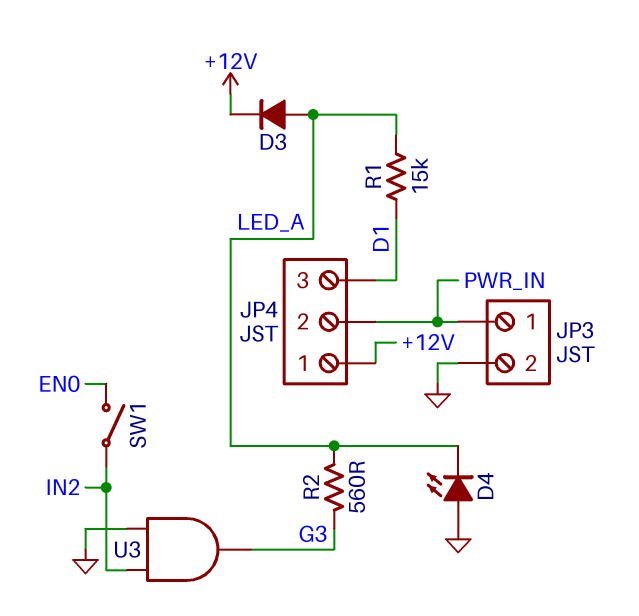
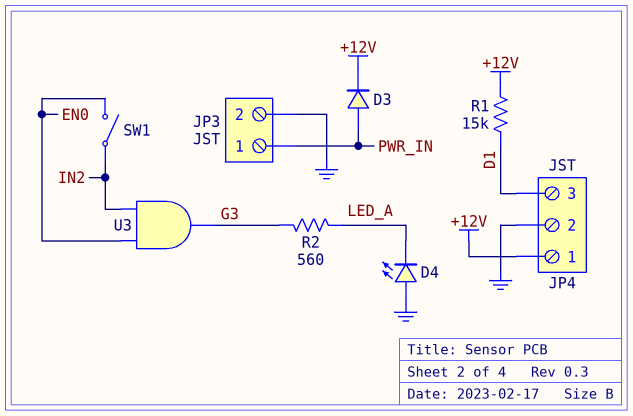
D3: diode (A LED_A, K +12V) -> diode (A PWR_IN, K +12V)
JP4 pin 2: PWR_IN -> GND
R1: 15k (D1, LED_A) -> 15k (+12V, D1)
U3: AND (in GND, in IN2, out G3) -> AND (in EN0, in IN2, out G3)

